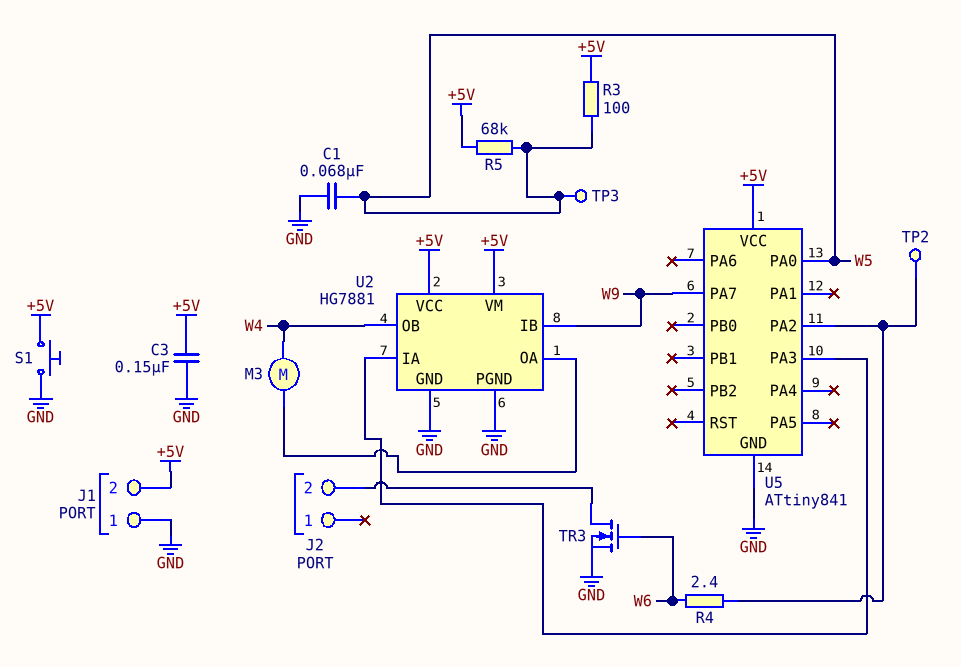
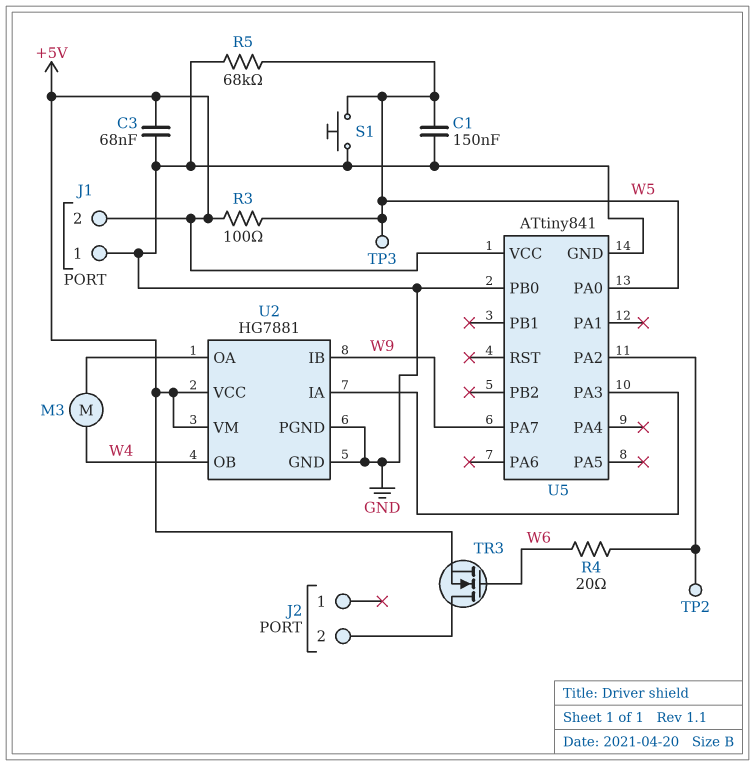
C1: 68nF (GND, W5) -> 150nF (GND, W5)
C3: 150nF (+5V, GND) -> 68nF (+5V, GND)
R4: 2.4 (U5/PA2, W6) -> 20 (U5/PA2, W6)
R5: 68k (+5V, W5) -> 68k (GND, W5)
S1: button (+5V, GND) -> button (GND, W5)
TR3: NMOS (G W6, D J2/2, S GND) -> NMOS (G W6, D J2/2, S +5V)
U5 pin PB0: none -> GND

